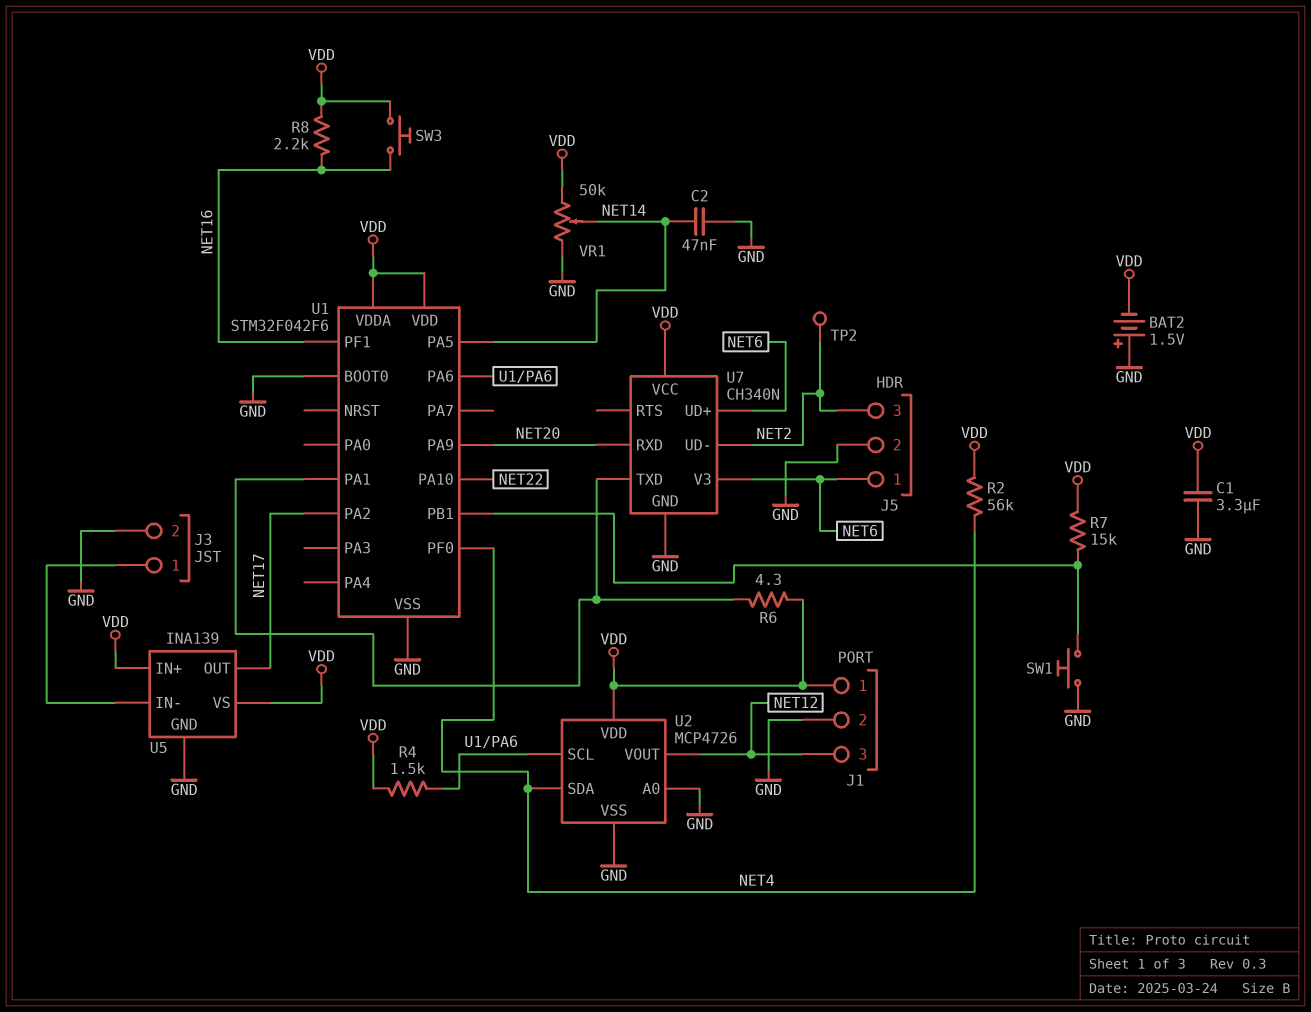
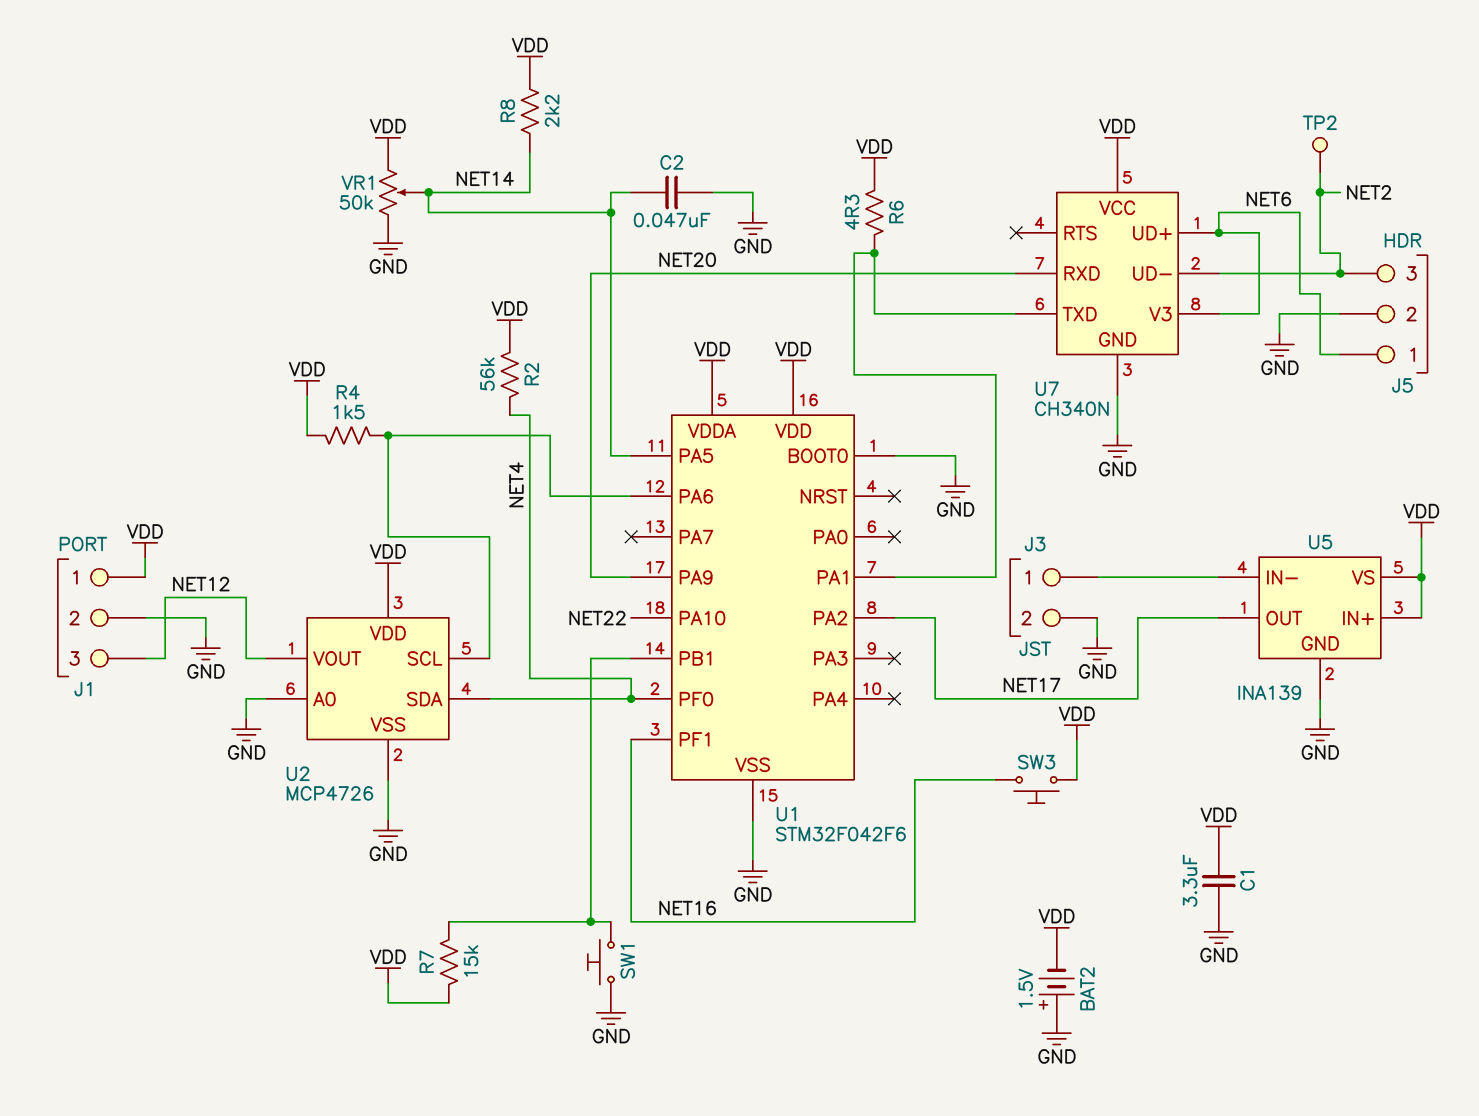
R8: 2.2k (NET16, VDD) -> 2.2k (NET14, VDD)

